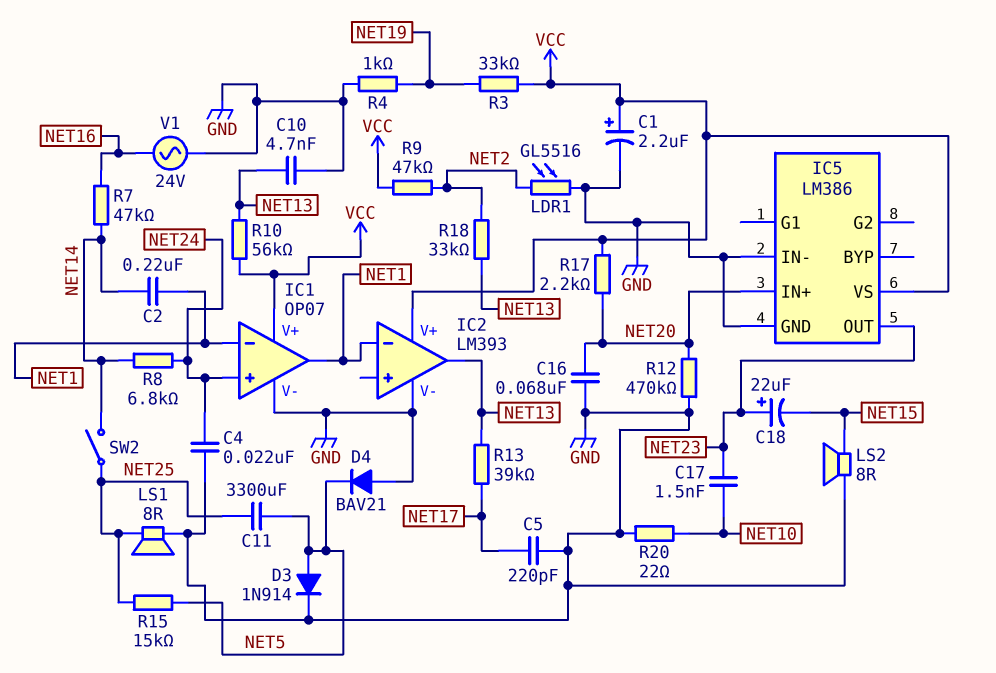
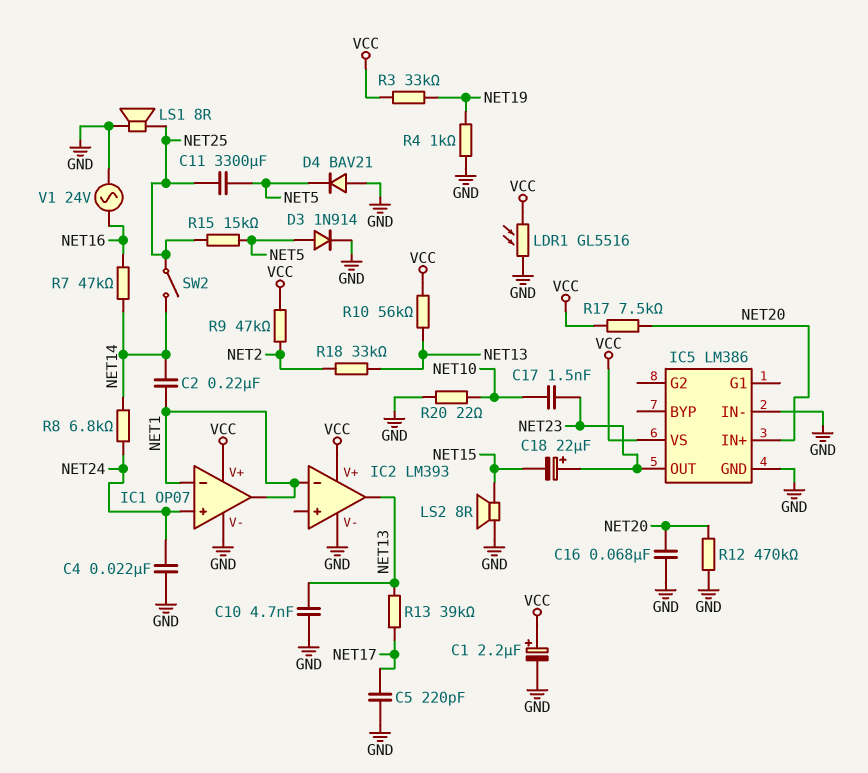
LDR1: GL5516 (GND, NET2) -> GL5516 (GND, VCC)
R17: 2.2k (NET20, VCC) -> 7.5k (NET20, VCC)

